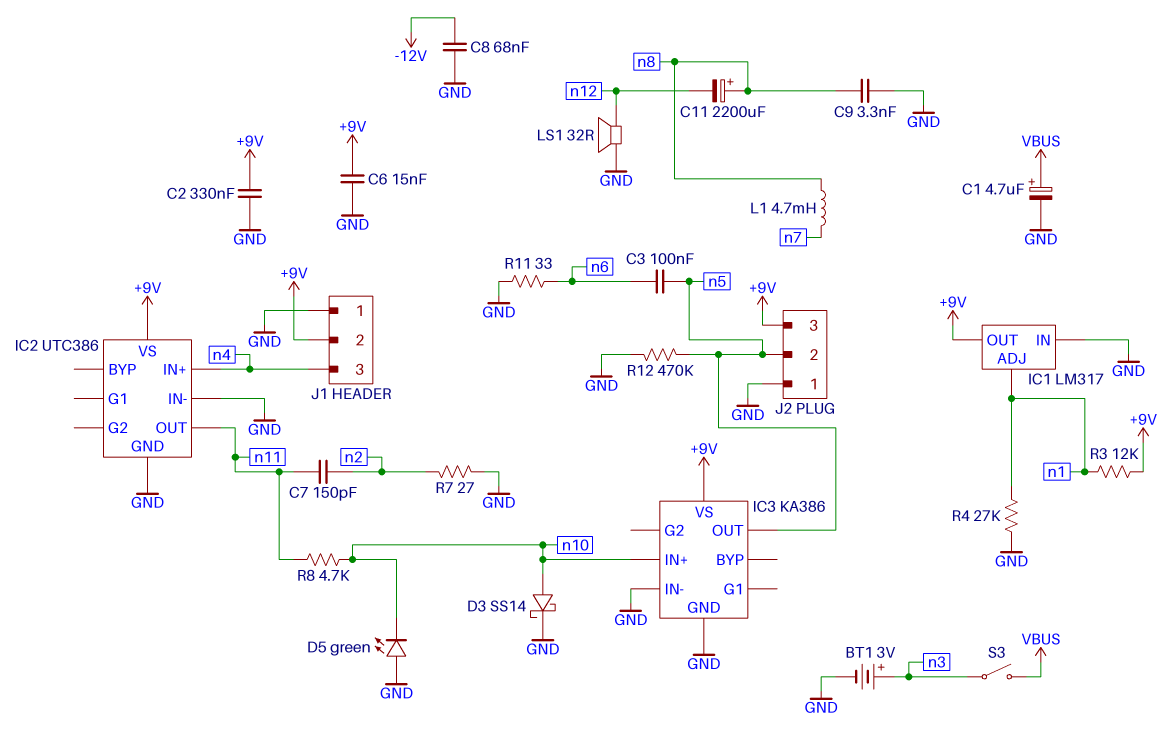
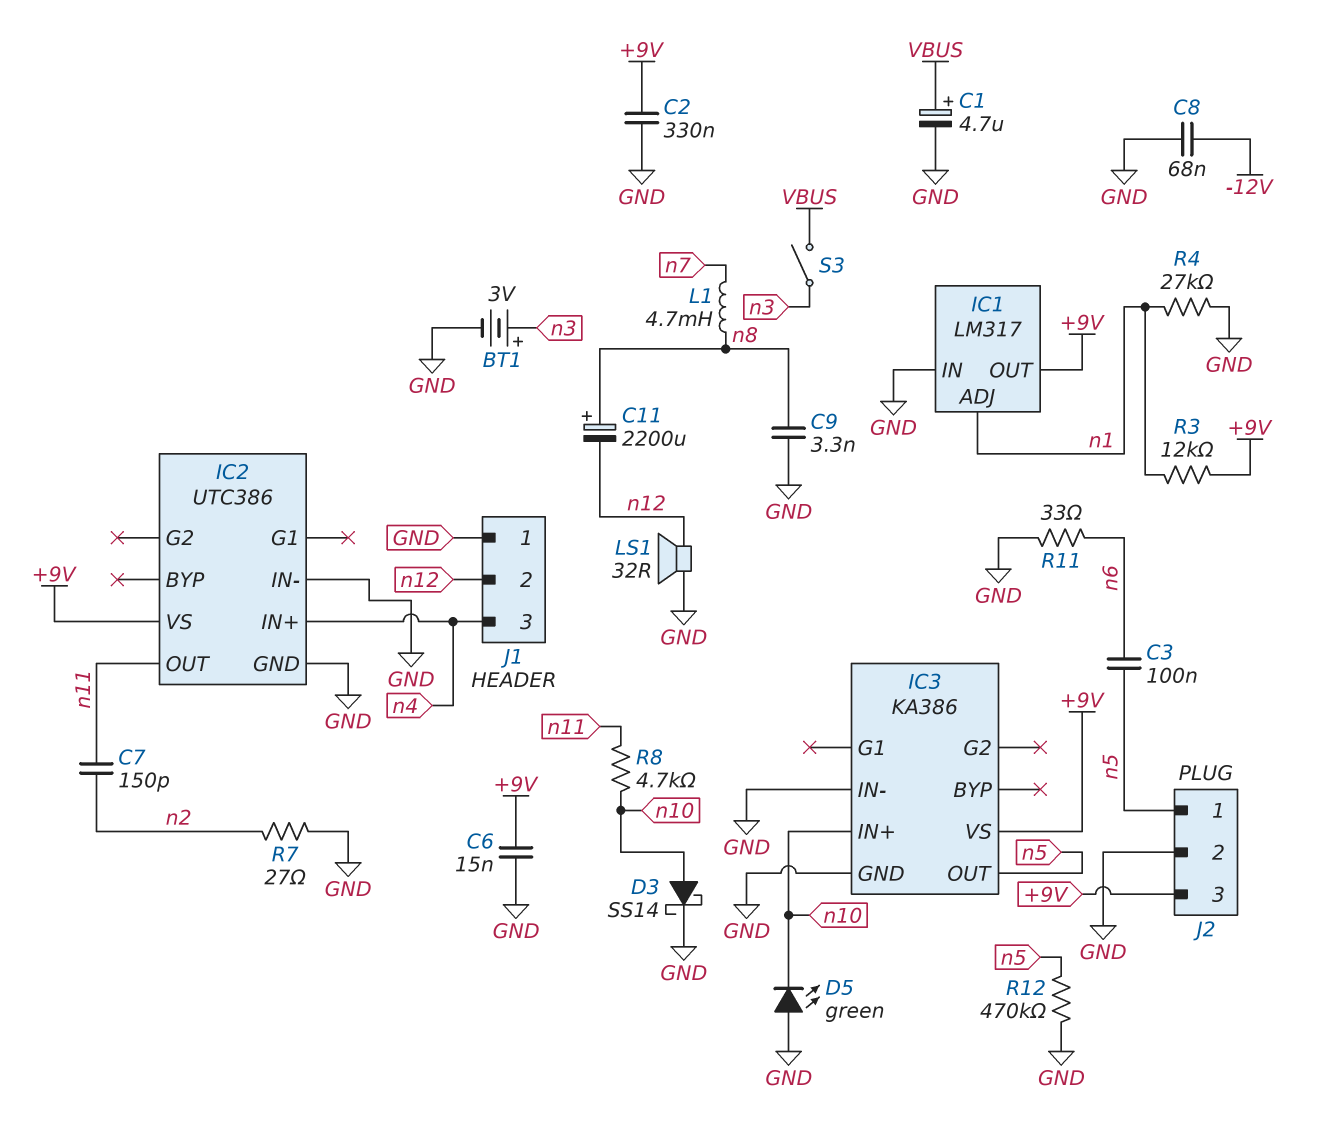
J1 pin 2: +9V -> n12
J2 pin 1: GND -> n5
J2 pin 2: n5 -> GND

